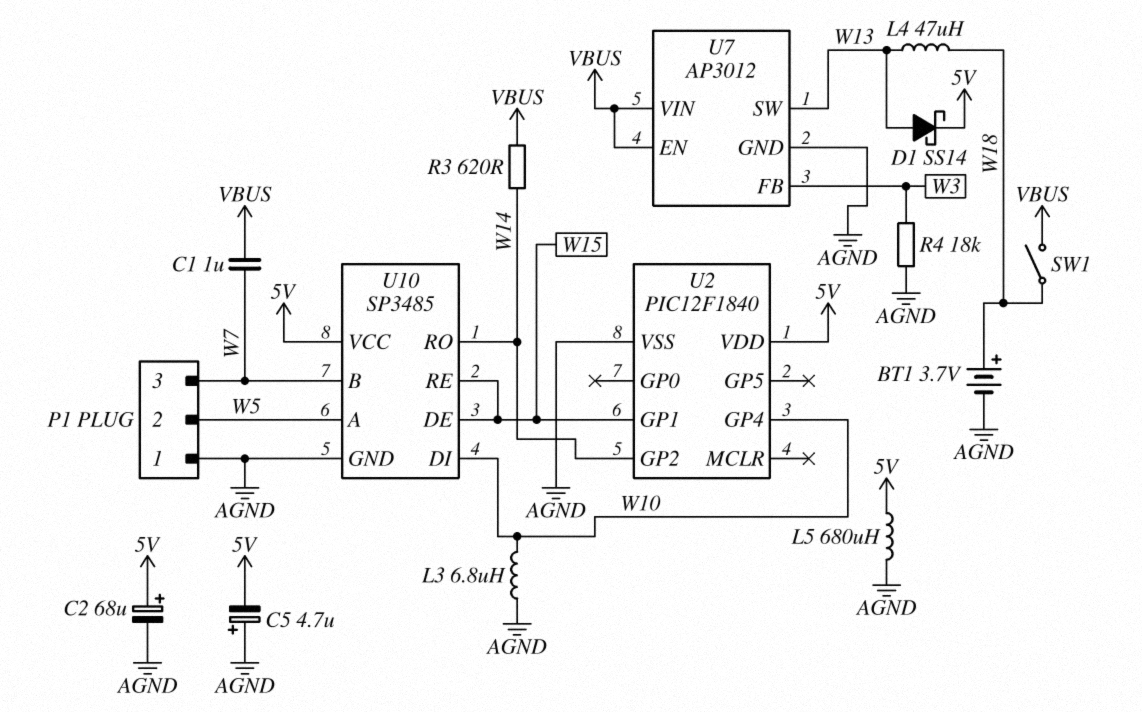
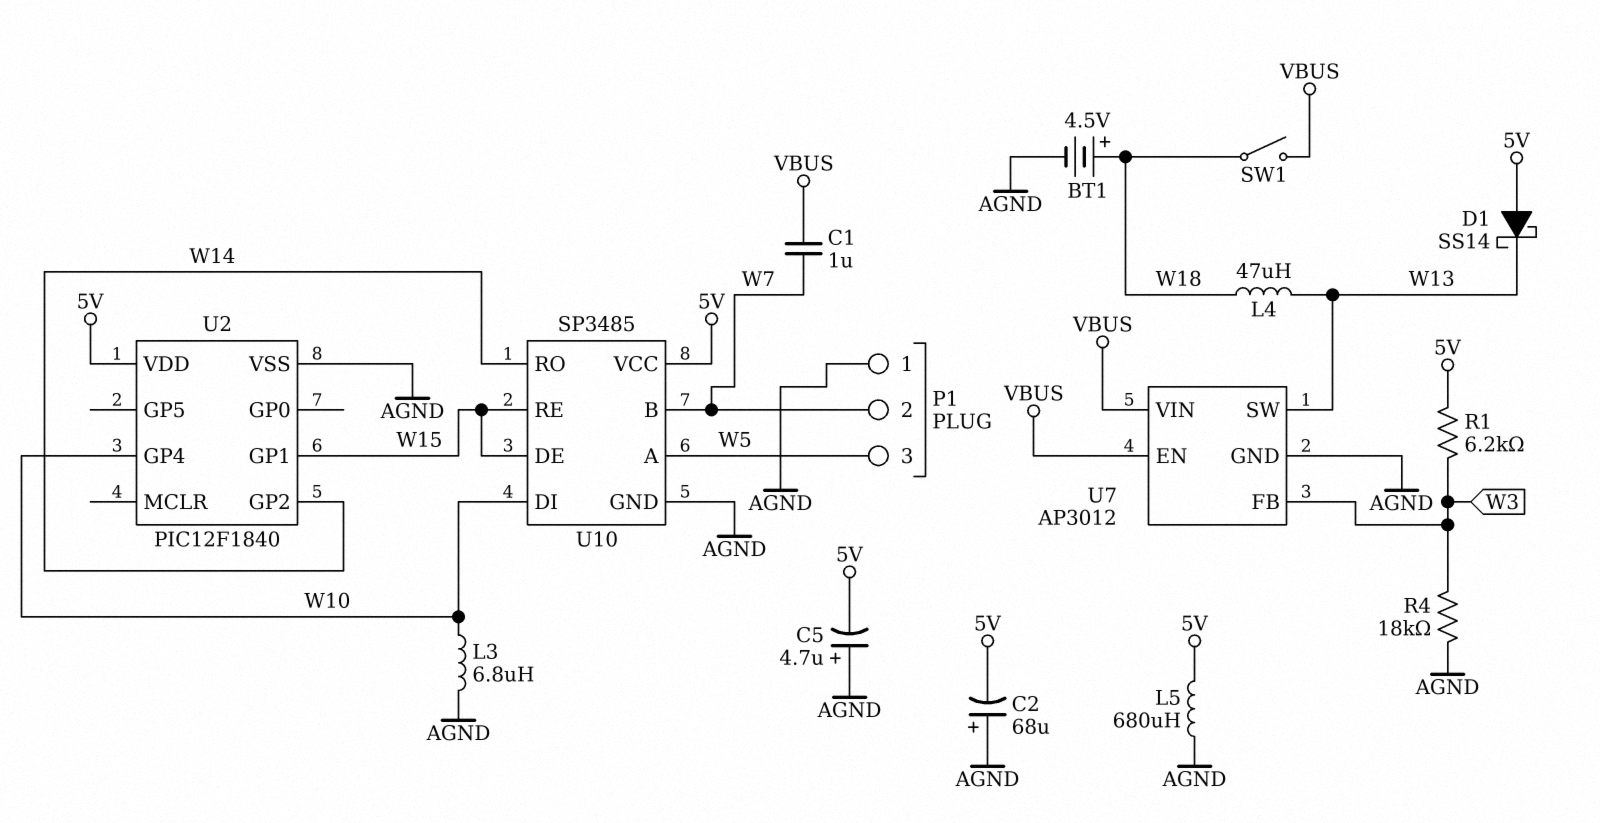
BT1: 3.7V (plus W18, minus AGND) -> 4.5V (plus W18, minus AGND)
C2: 68uF (plus 5V, minus AGND) -> 68uF (plus AGND, minus 5V)
D1: schottky SS14 (A W13, K 5V) -> schottky SS14 (A 5V, K W13)
P1 pin 2: W5 -> W7
P1 pin 3: W7 -> W5
R1: none -> 6.2k (5V, W3)
R3: 620 (VBUS, W14) -> none

